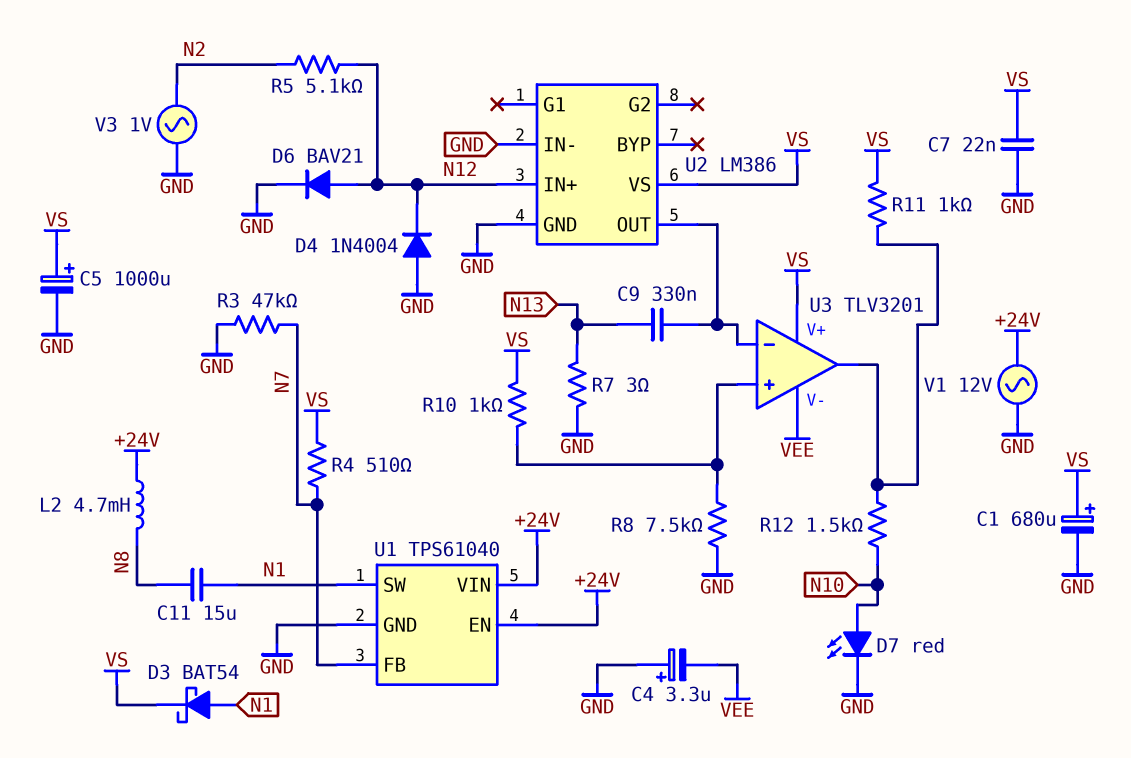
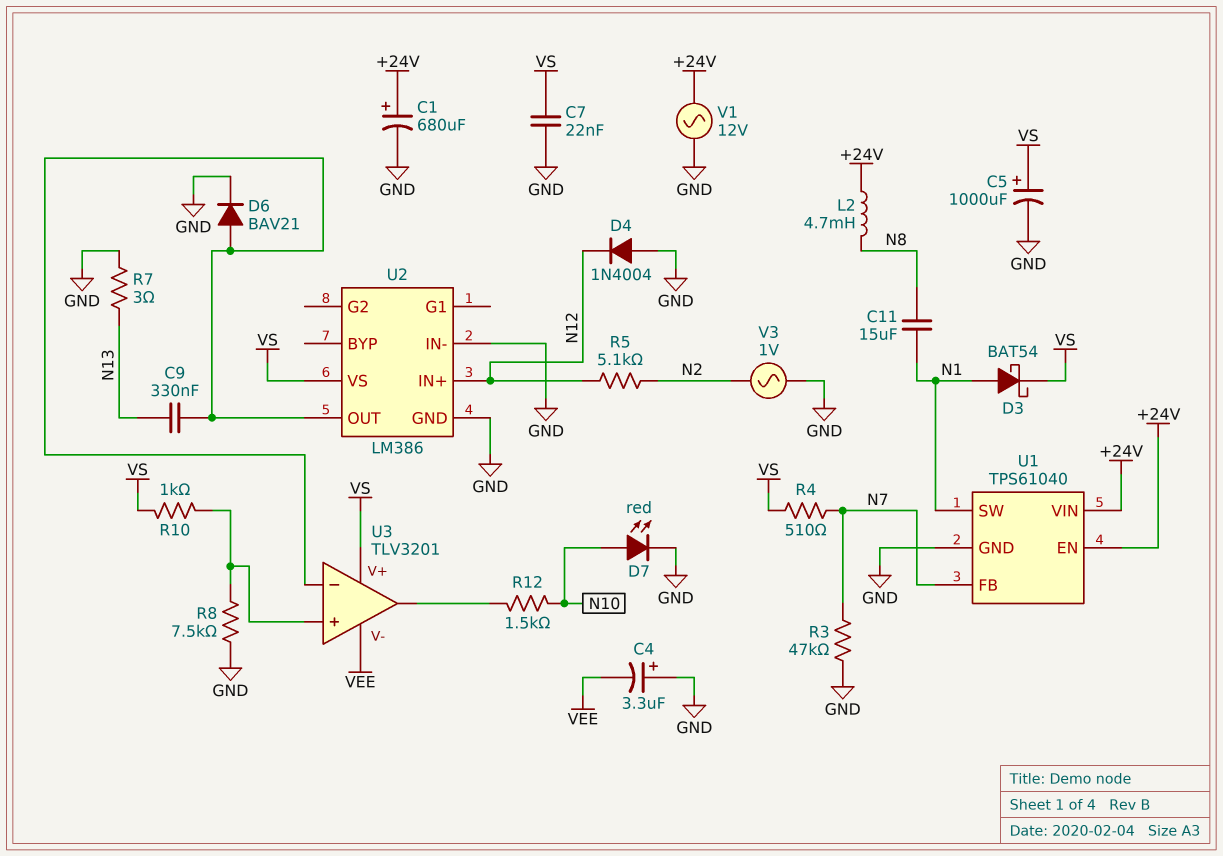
C1: 680uF (plus VS, minus GND) -> 680uF (plus +24V, minus GND)
D6: diode BAV21 (A N12, K GND) -> diode BAV21 (A U2/OUT, K GND)
R11: 1k (U3/out, VS) -> none

